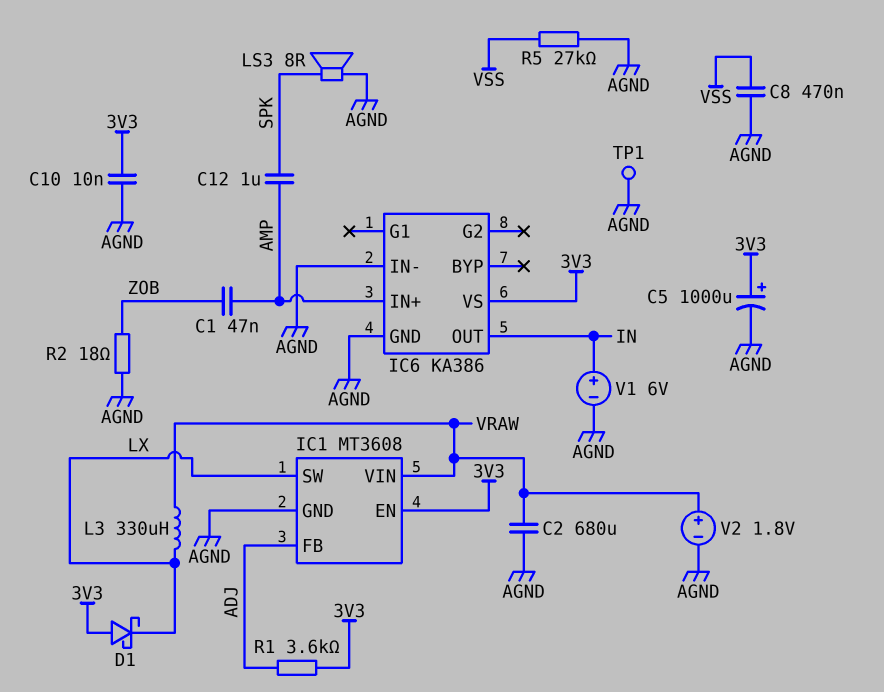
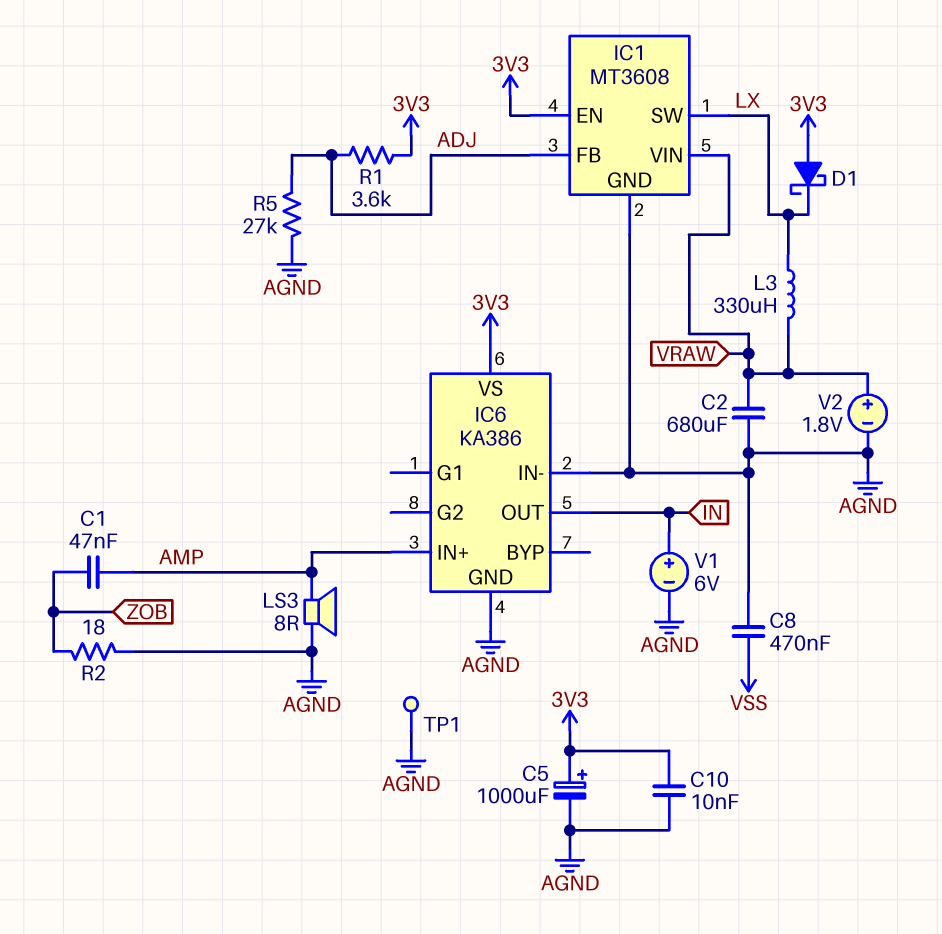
C12: 1uF (AMP, SPK) -> none
LS3: speaker 8R (AGND, SPK) -> speaker 8R (AGND, AMP)
R5: 27k (AGND, VSS) -> 27k (ADJ, AGND)

